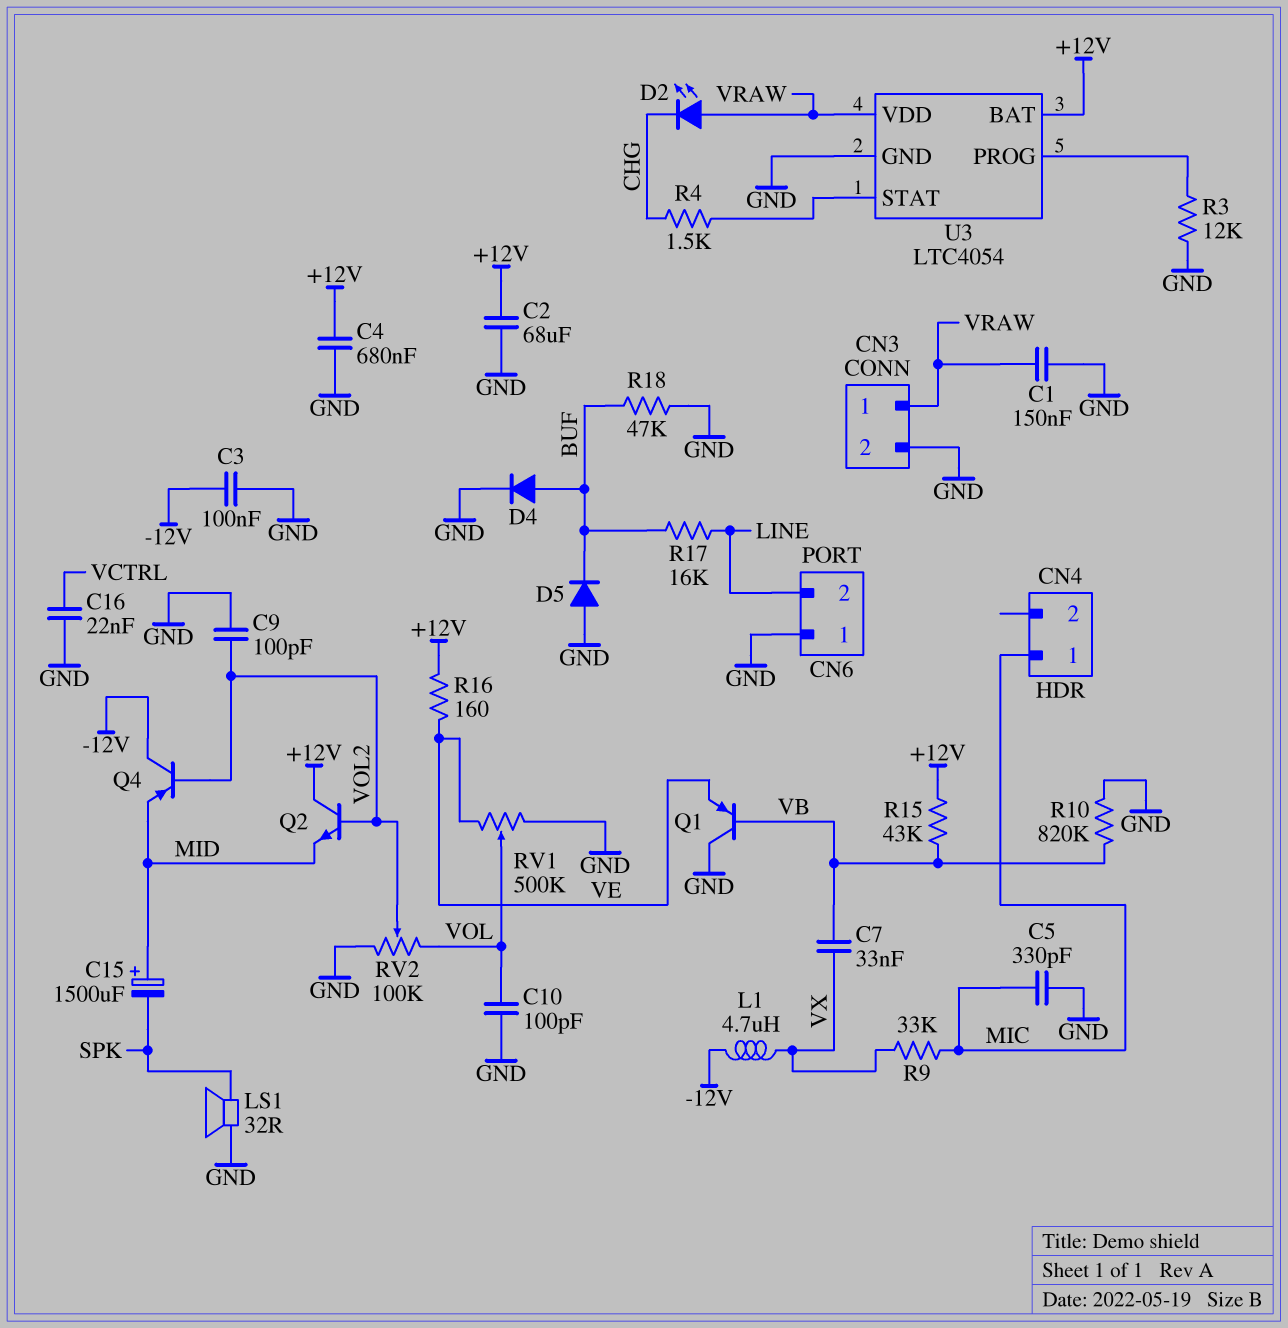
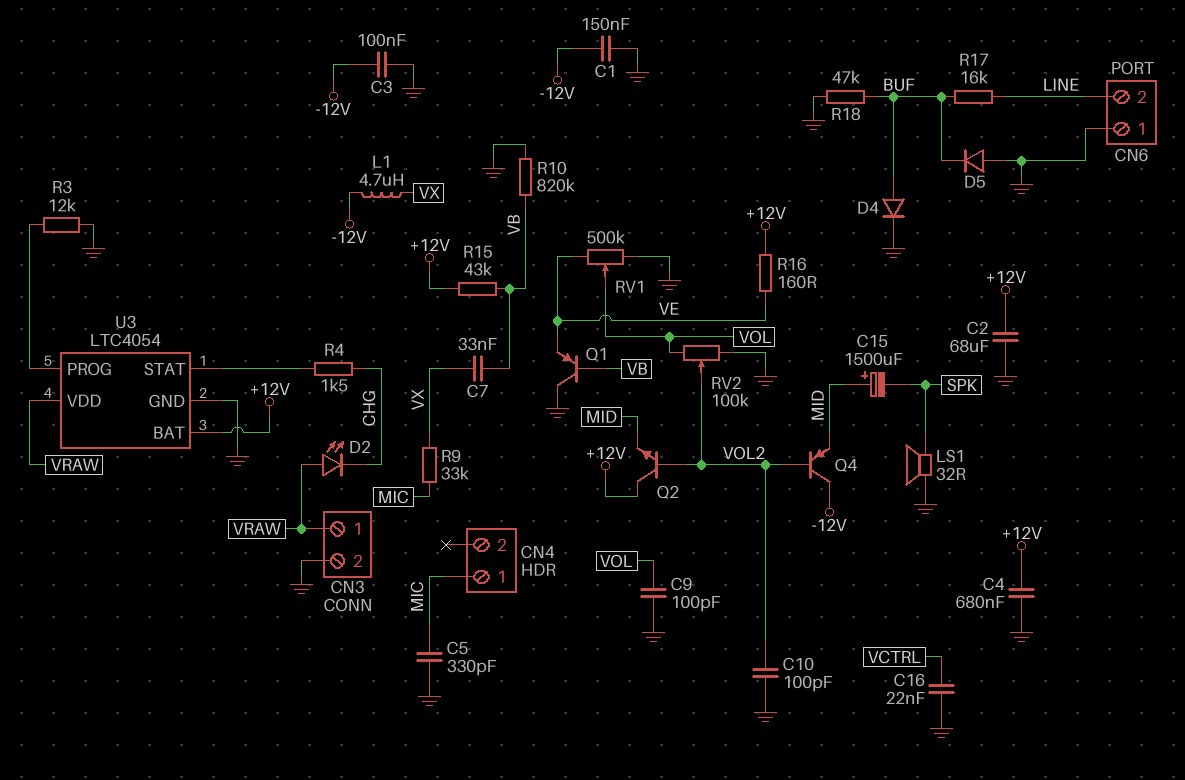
C1: 150nF (GND, VRAW) -> 150nF (-12V, GND)
C9: 100pF (GND, VOL2) -> 100pF (GND, VOL)
C10: 100pF (GND, VOL) -> 100pF (GND, VOL2)

